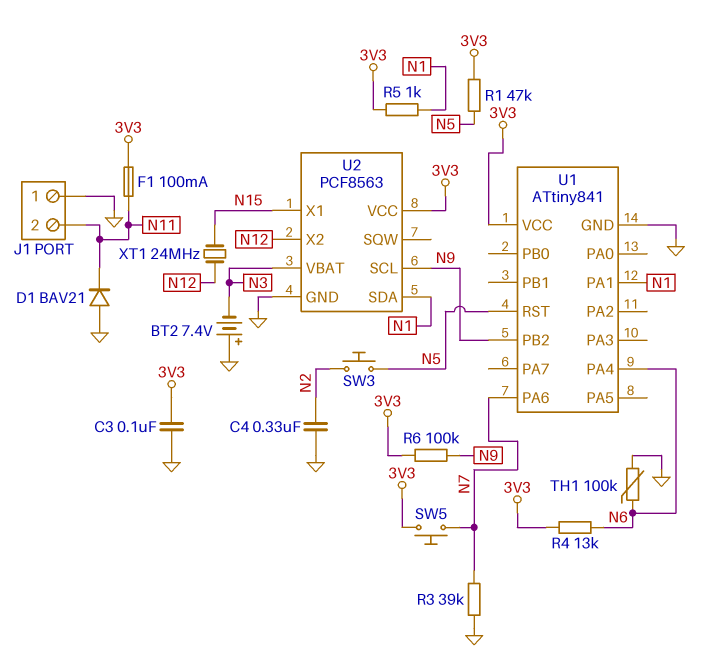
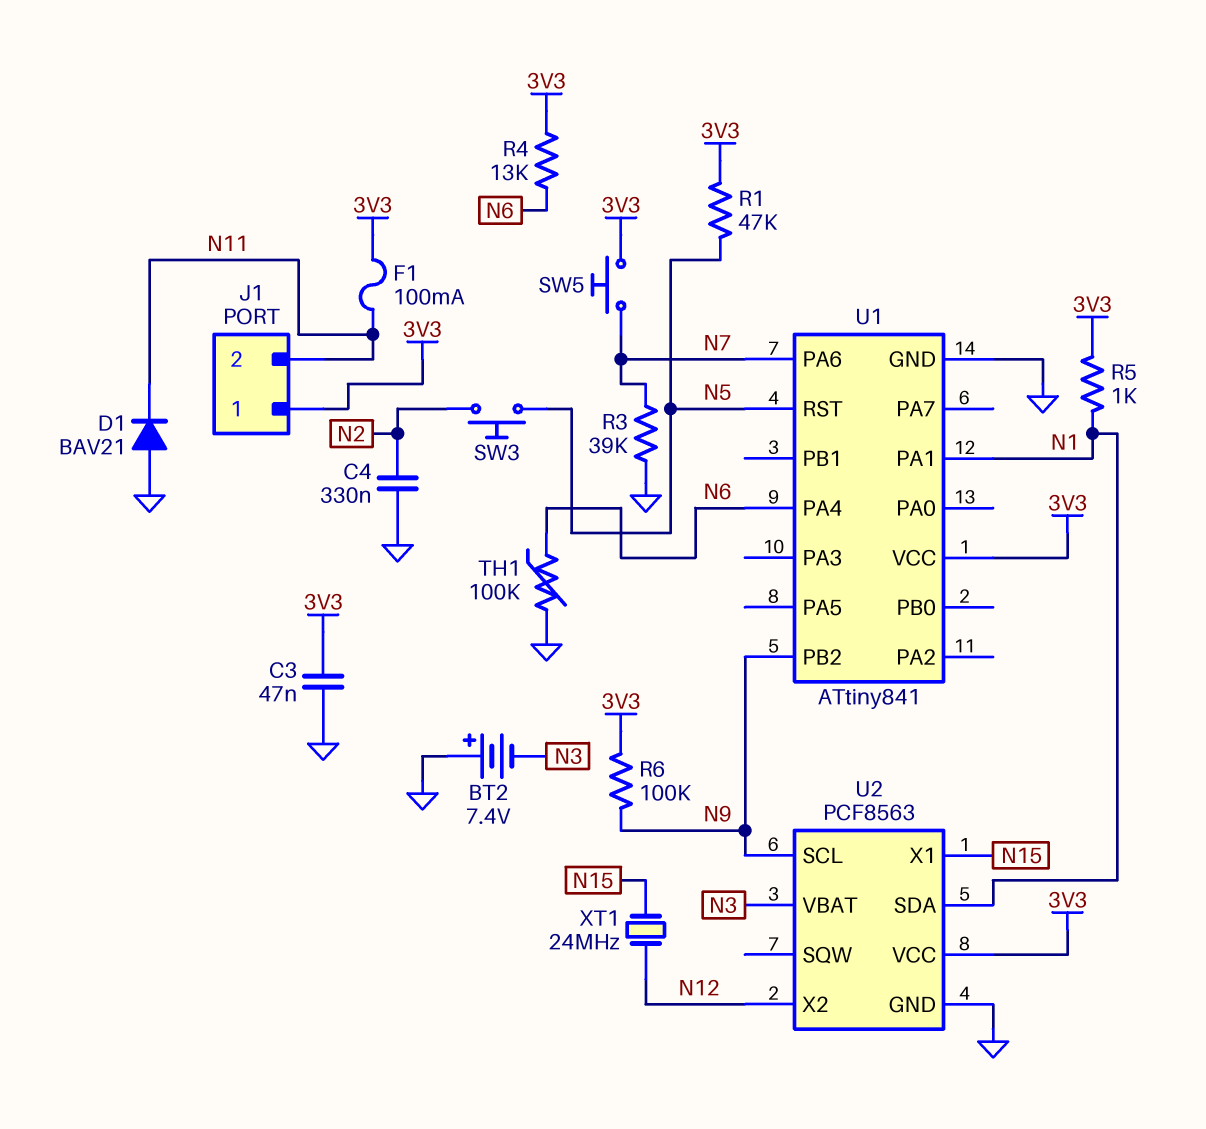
C3: 100nF (3V3, GND) -> 47nF (3V3, GND)
J1 pin 1: GND -> 3V3

